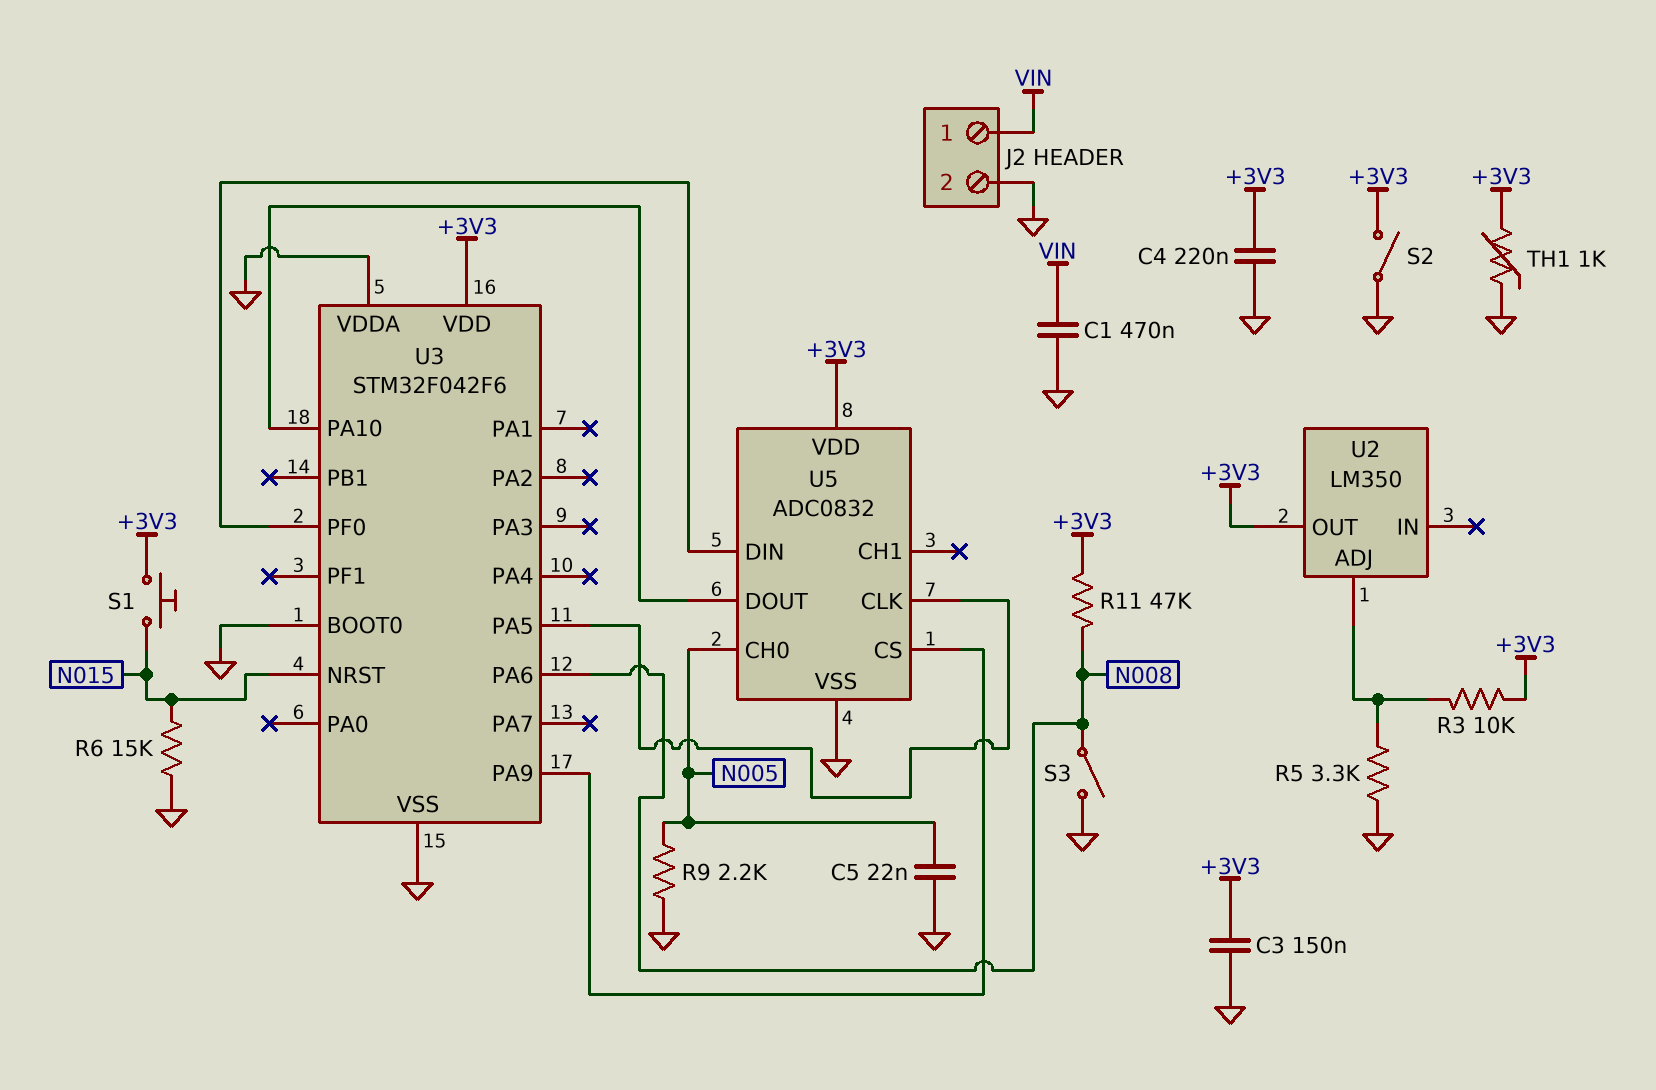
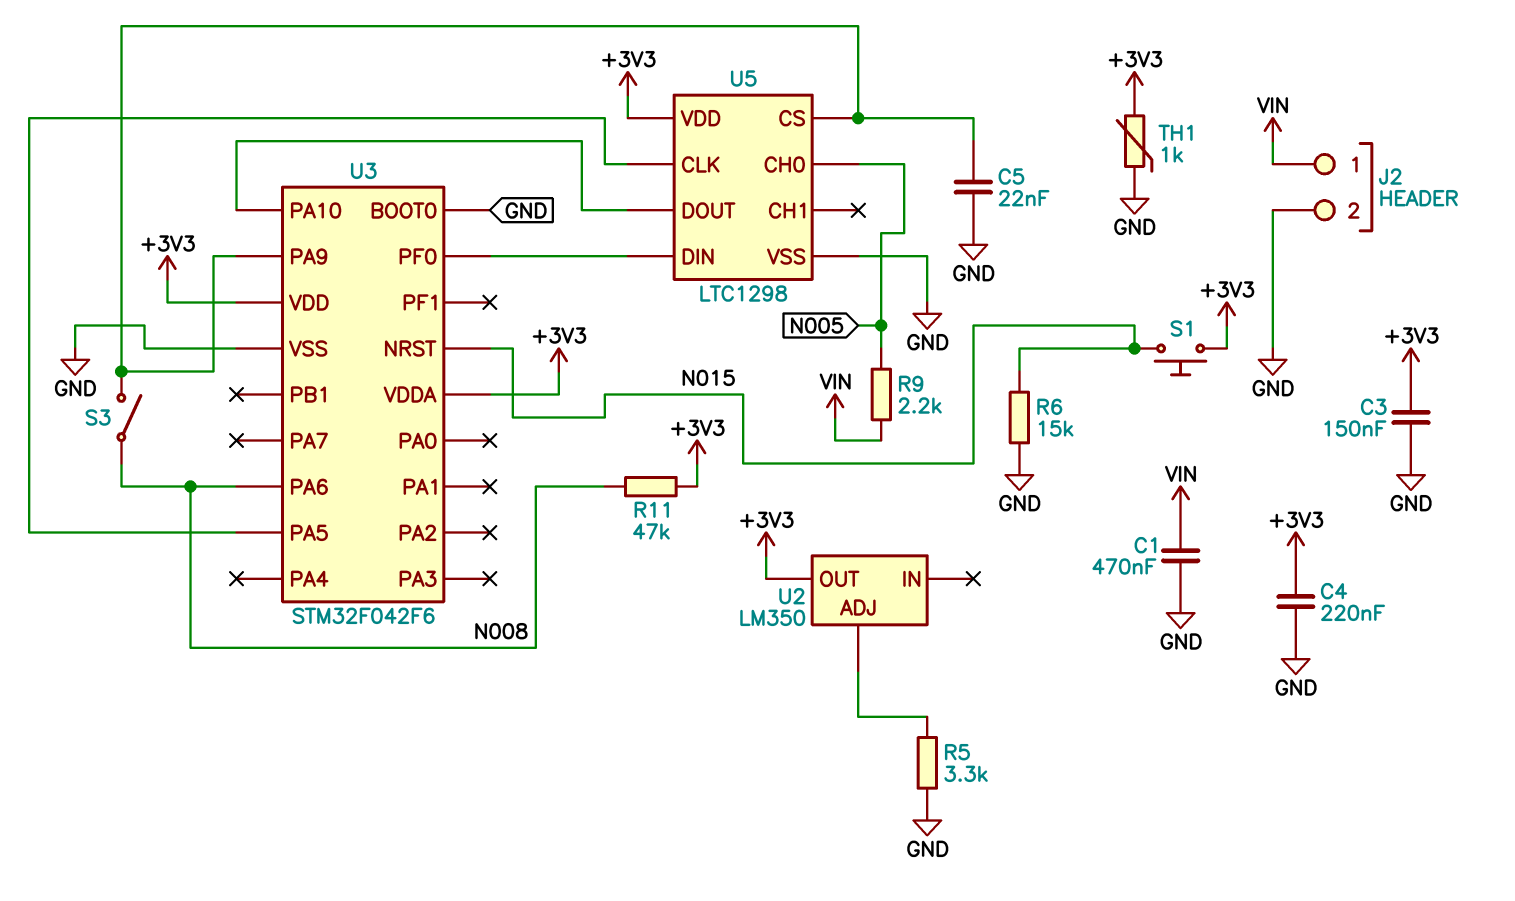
C5: 22nF (GND, N005) -> 22nF (GND, U3/PA9)
R3: 10k (+3V3, U2/ADJ) -> none
R9: 2.2k (GND, N005) -> 2.2k (N005, VIN)
S2: switch (+3V3, GND) -> none
S3: switch (GND, N008) -> switch (N008, U3/PA9)
U3 pin VDDA: GND -> +3V3
U5: ADC0832 -> LTC1298

